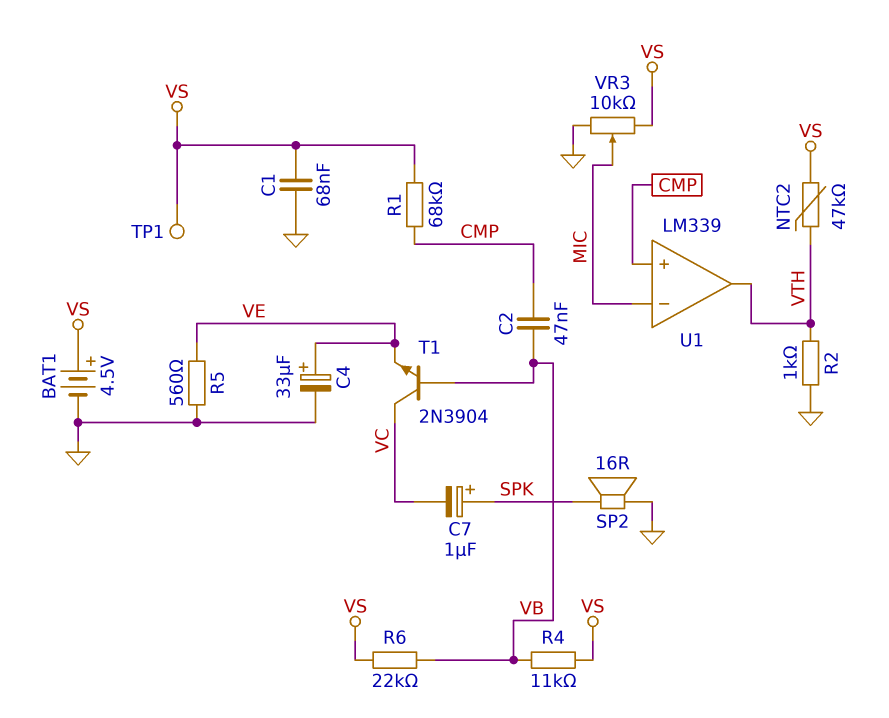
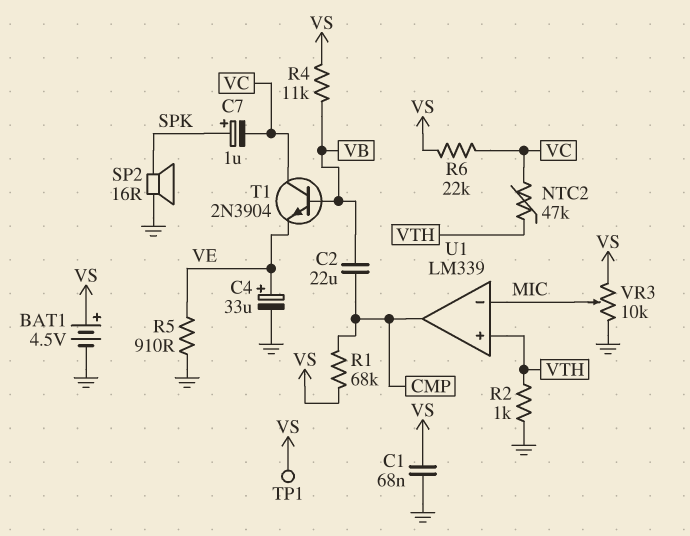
C2: 47nF (CMP, VB) -> 22uF (CMP, VB)
NTC2: 47k (VS, VTH) -> 47k (VC, VTH)
R5: 560 (GND, VE) -> 910 (GND, VE)
R6: 22k (VB, VS) -> 22k (VC, VS)
U1 pin in+: CMP -> VTH
U1 pin out: VTH -> CMP

